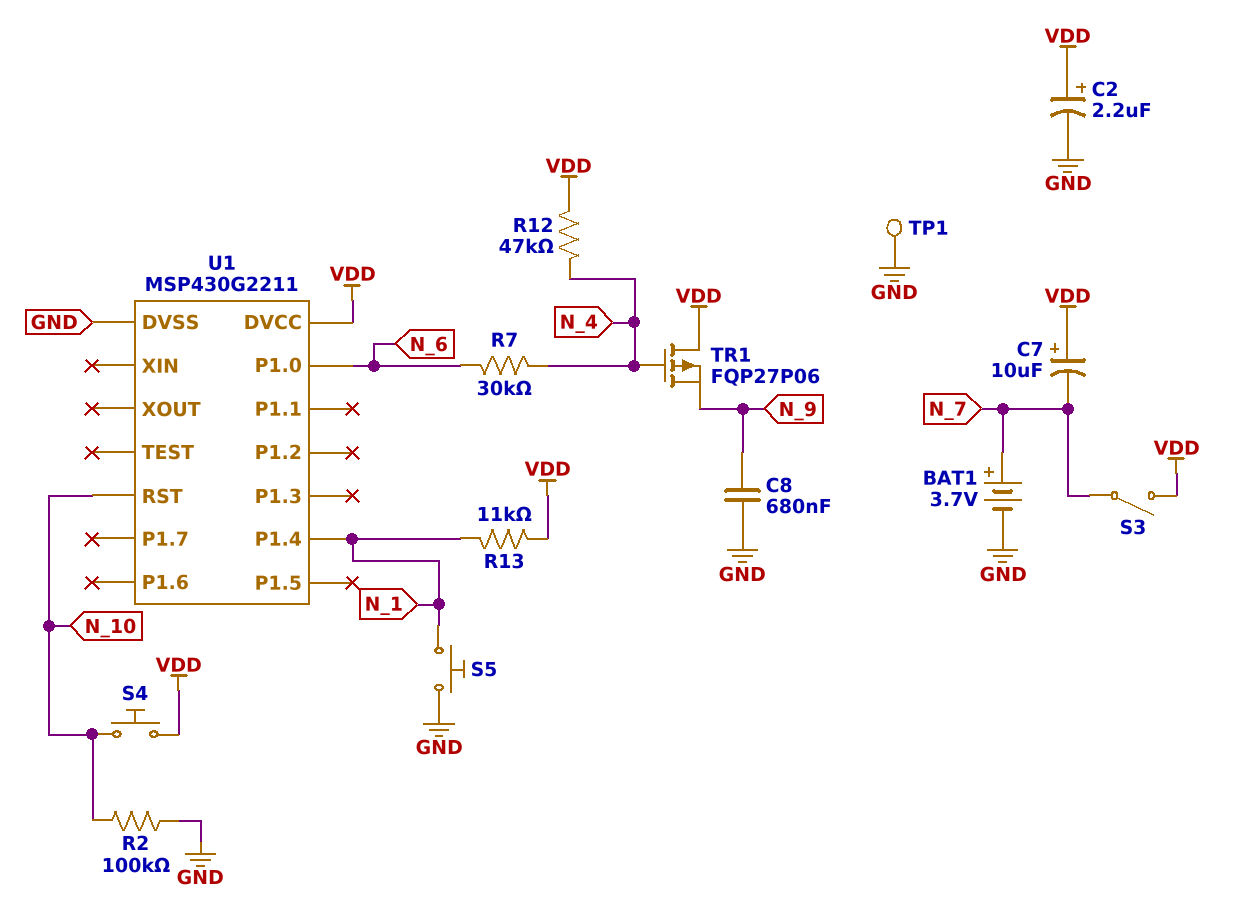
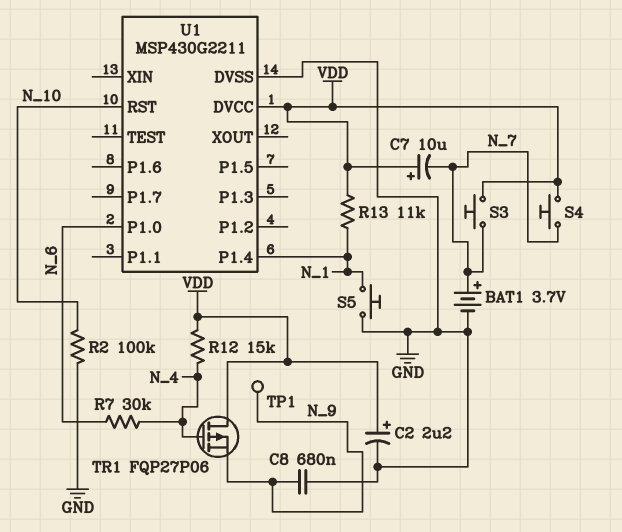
R12: 47k (N_4, VDD) -> 15k (N_4, VDD)
S3: switch (N_7, VDD) -> button (N_7, VDD)
S4: button (N_10, VDD) -> button (N_7, VDD)
TP1: test point (GND) -> test point (N_9)

